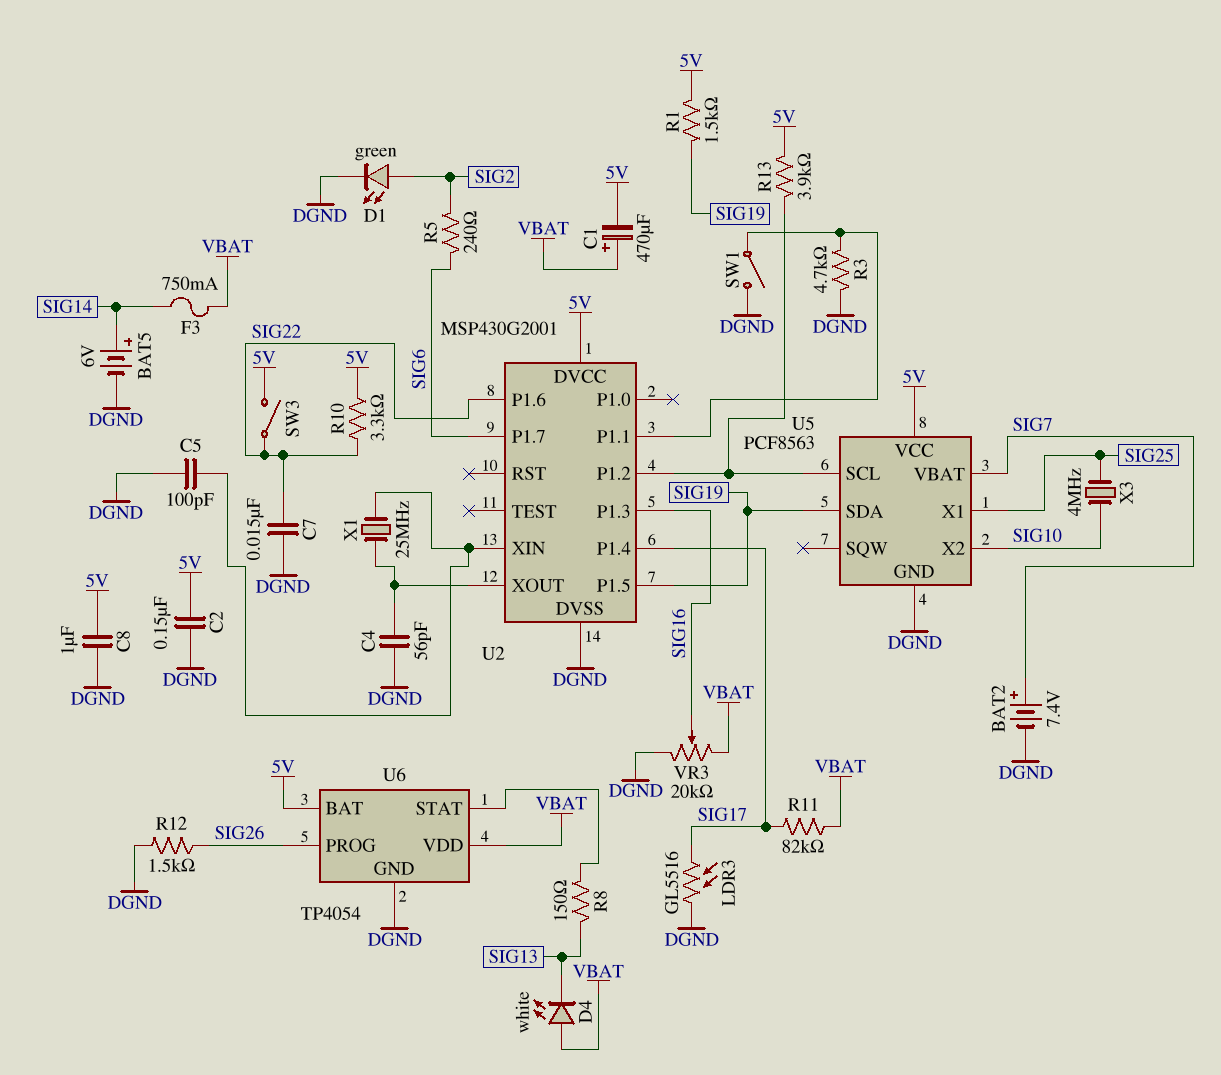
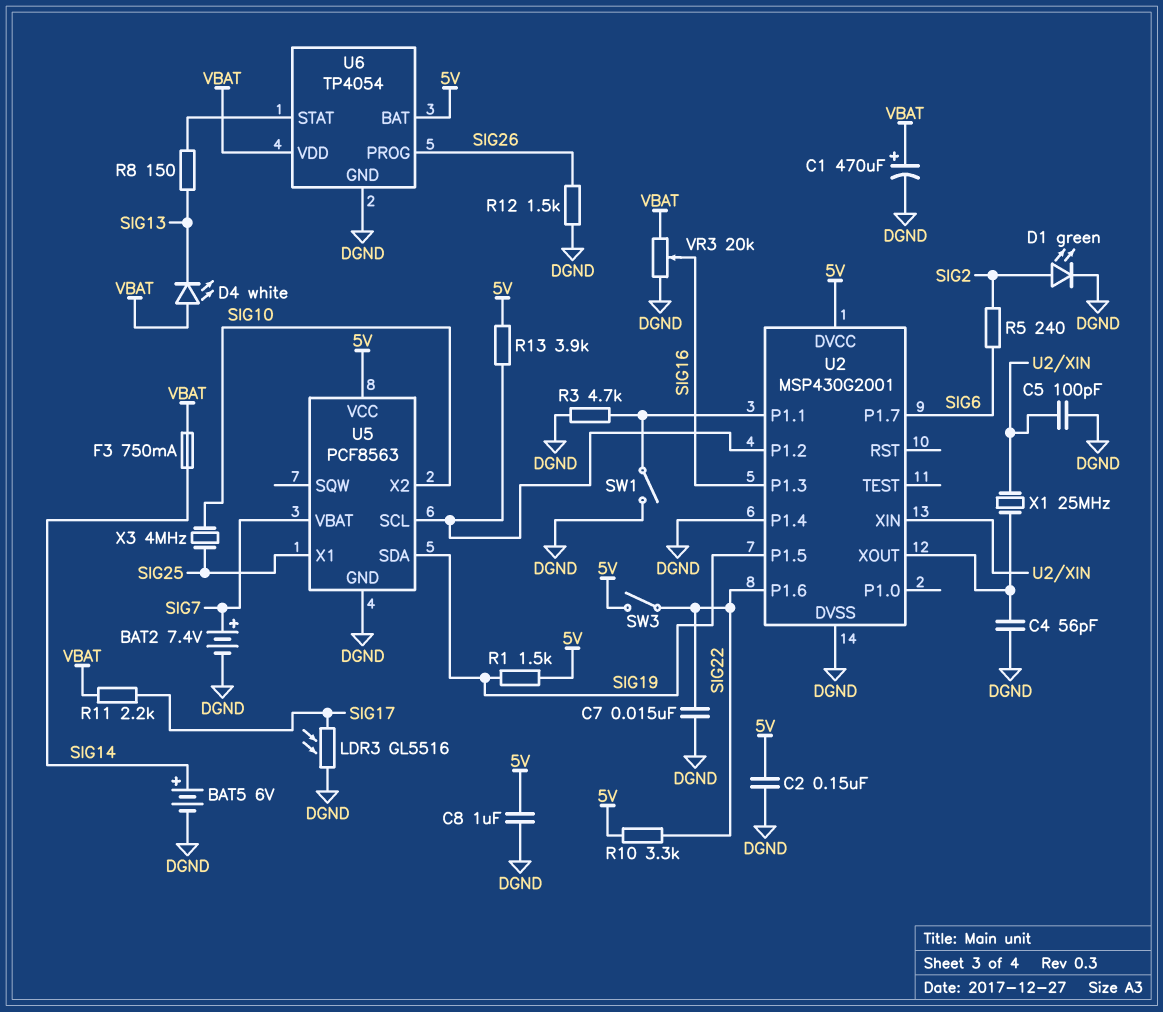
C1: 470uF (plus VBAT, minus 5V) -> 470uF (plus VBAT, minus DGND)
R11: 82k (SIG17, VBAT) -> 2.2k (SIG17, VBAT)
U2 pin P1.4: SIG17 -> DGND

